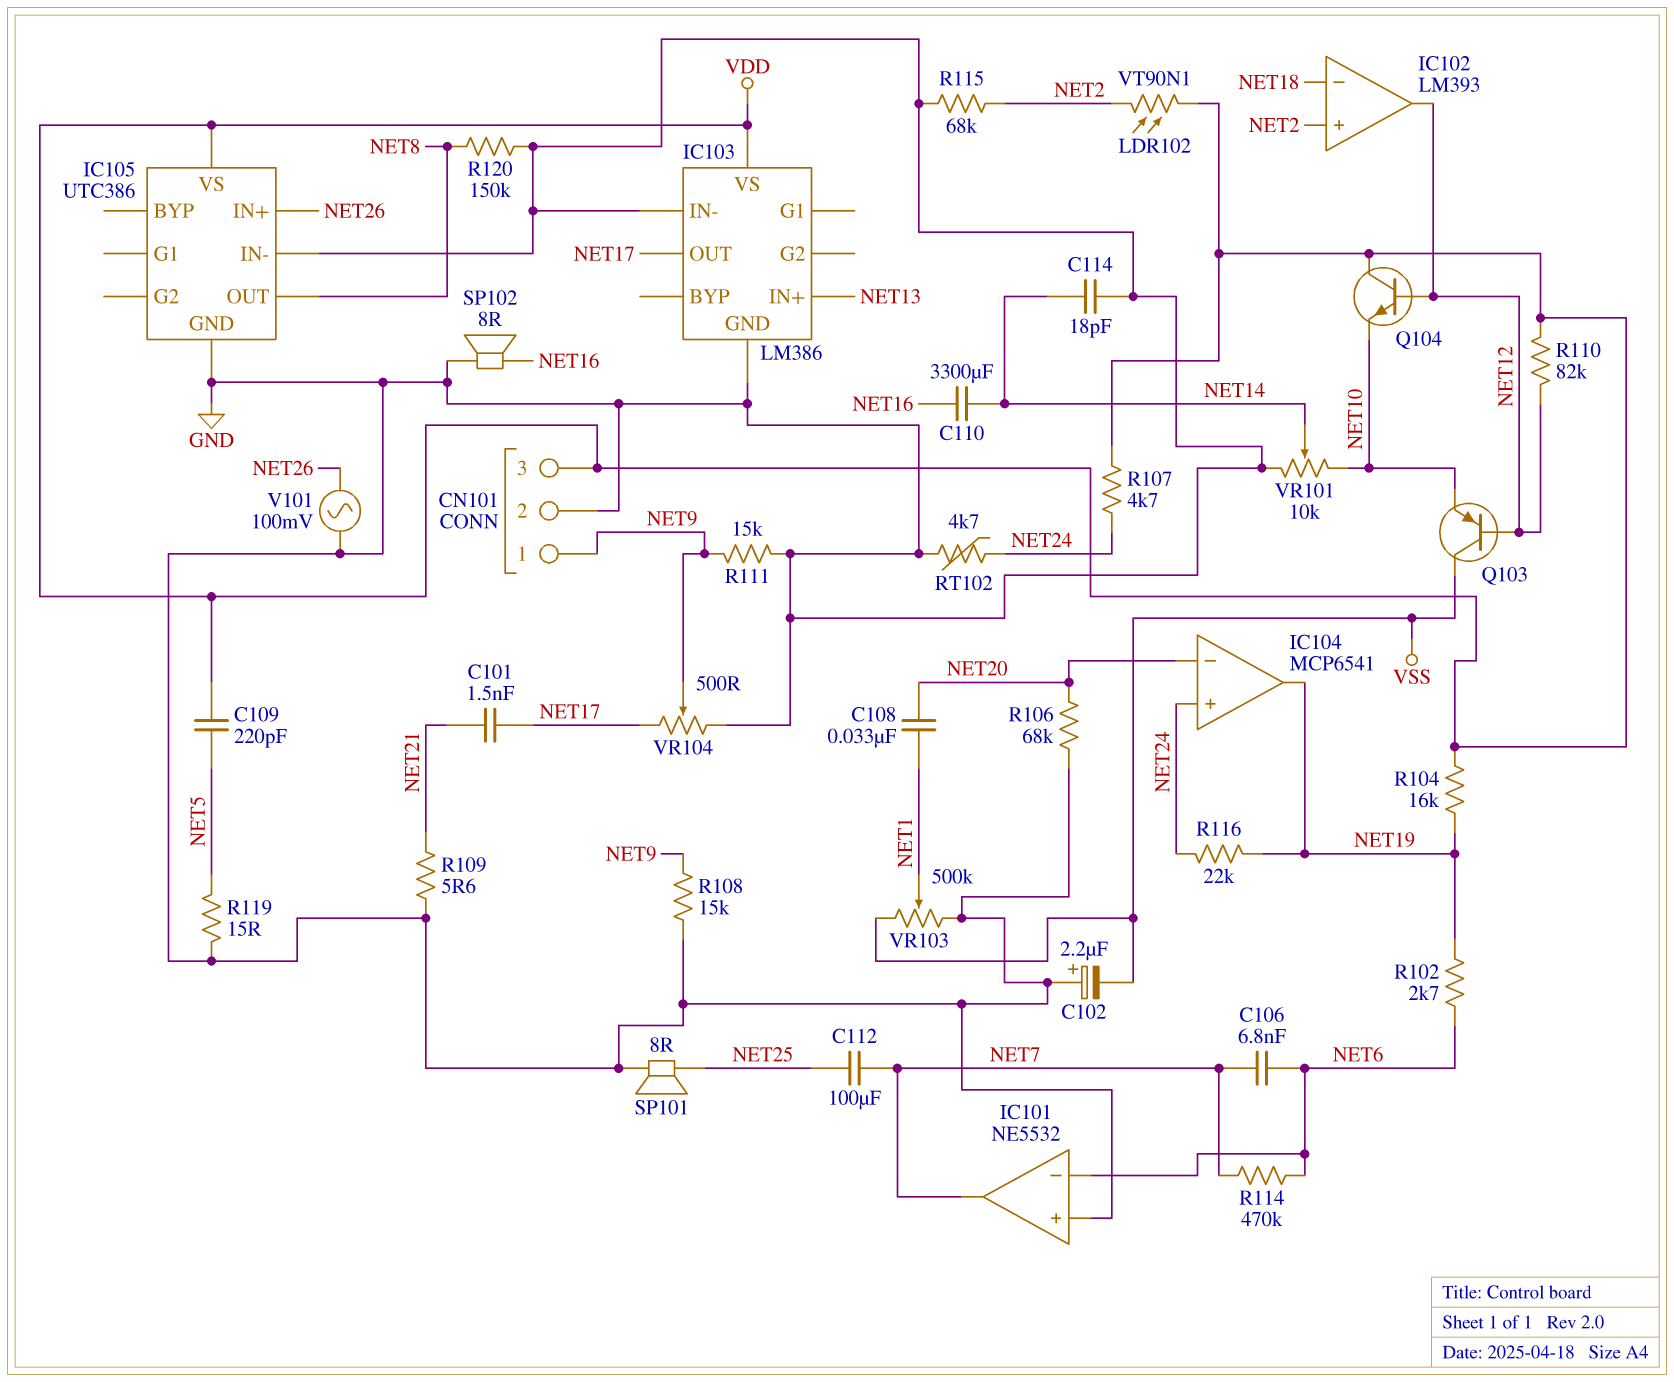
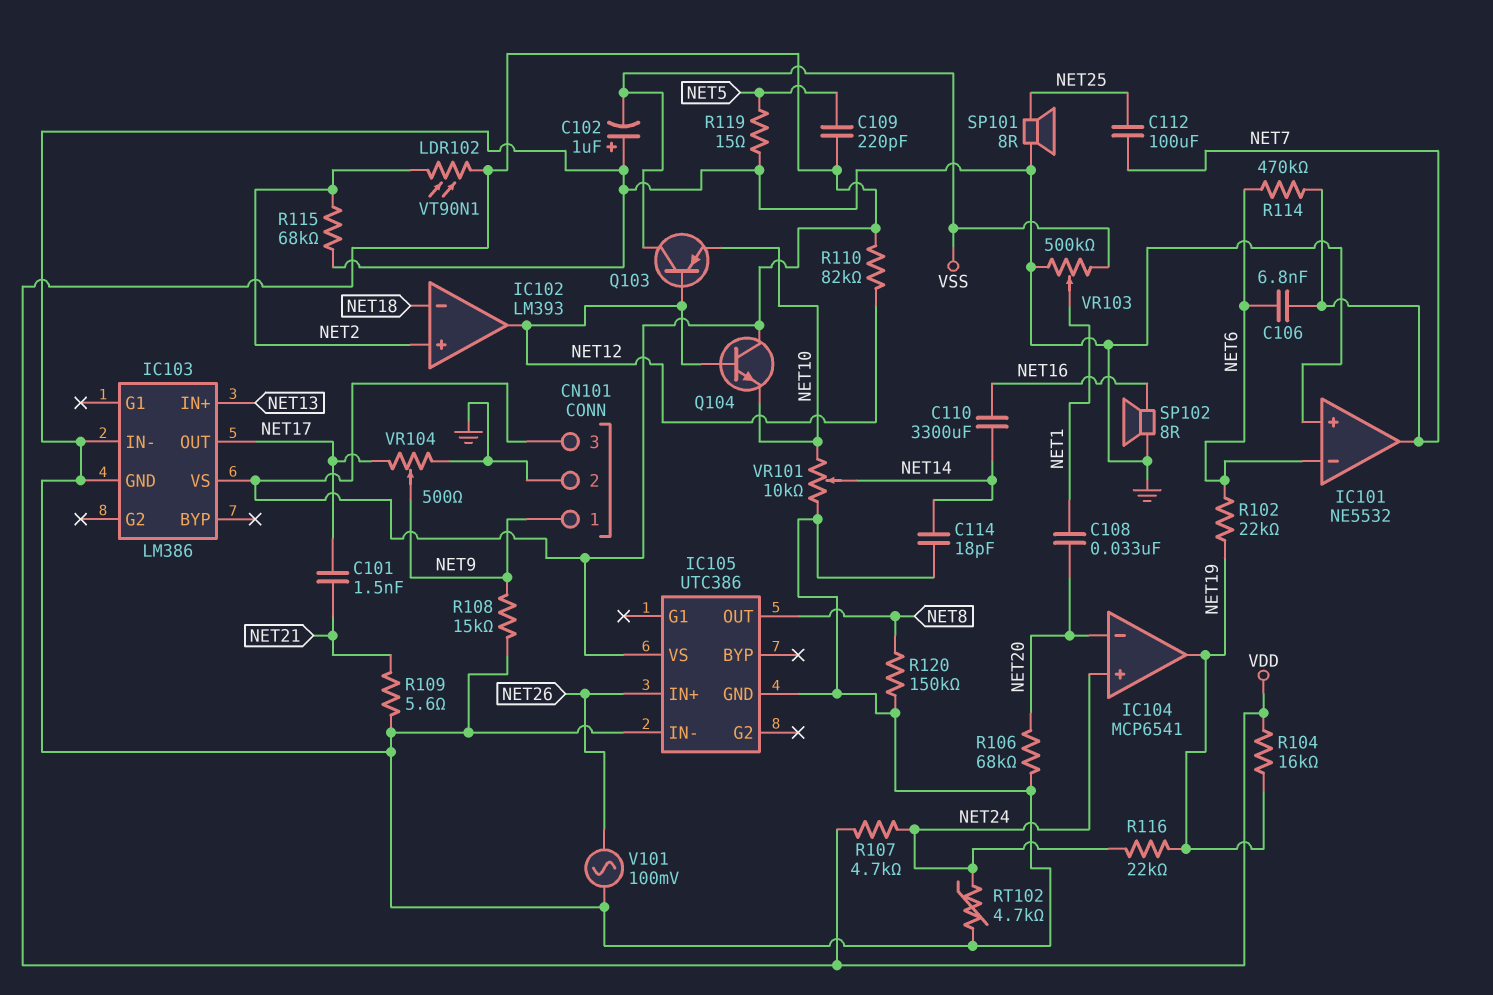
C102: 2.2uF (plus GND, minus VSS) -> 1uF (plus GND, minus VSS)
R102: 2.7k (NET6, NET19) -> 22k (NET6, NET19)
R111: 15k (GND, NET9) -> none

